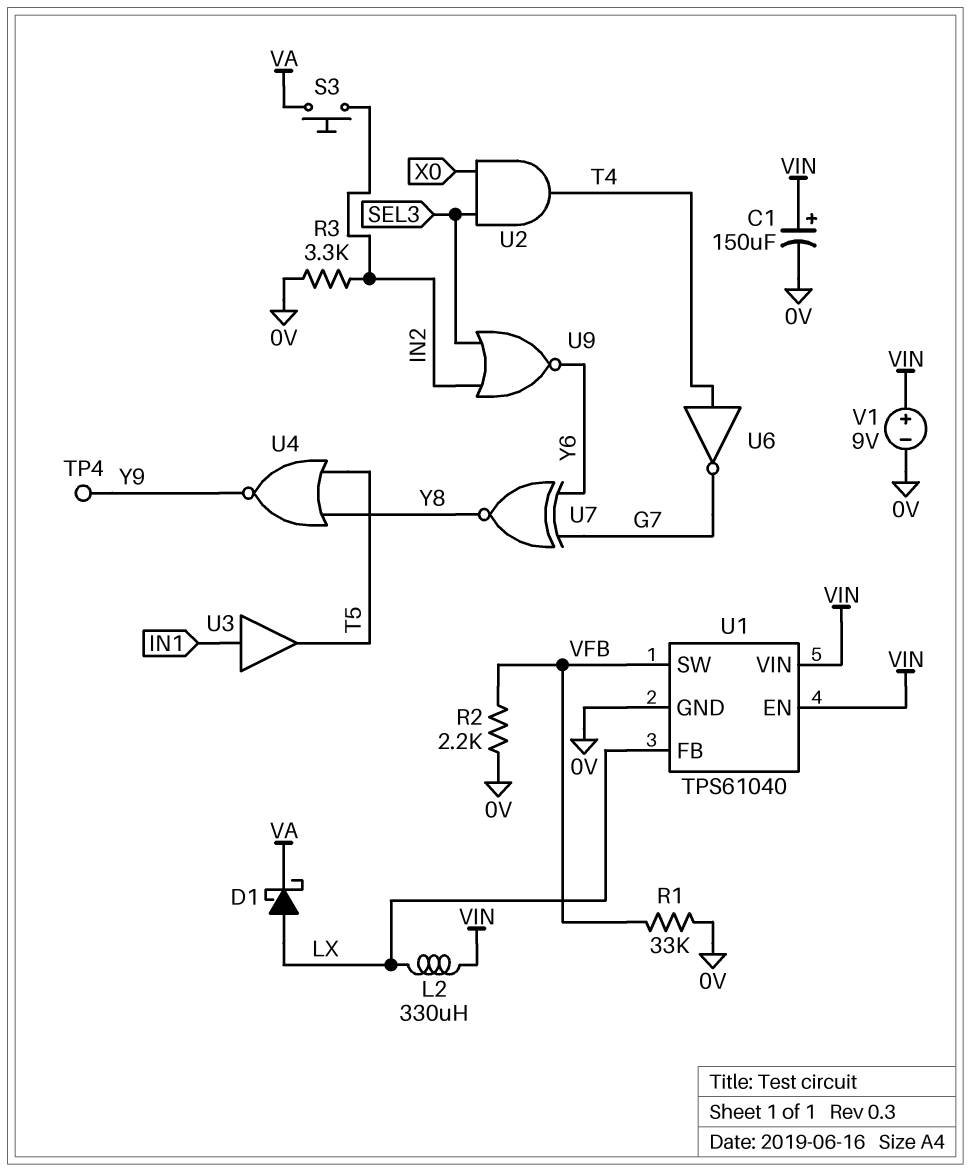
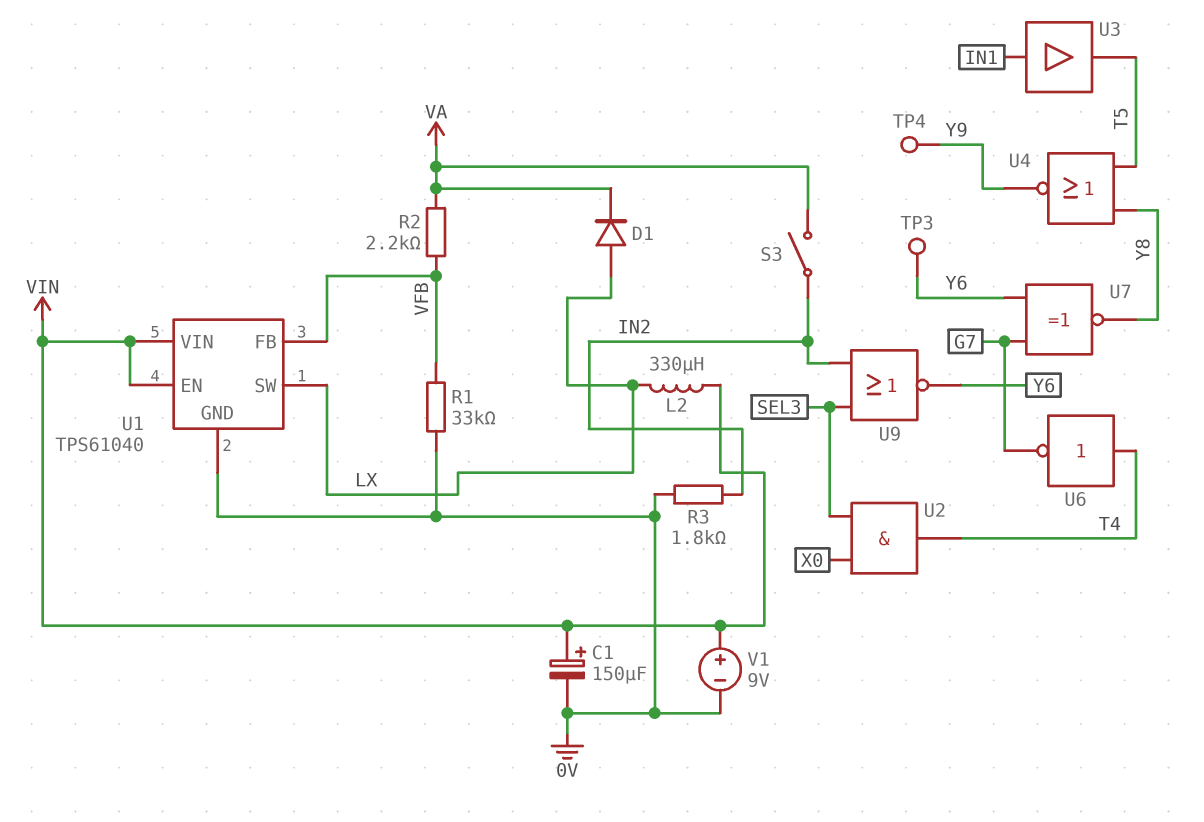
D1: schottky (A LX, K VA) -> diode (A LX, K VA)
R2: 2.2k (0V, VFB) -> 2.2k (VA, VFB)
R3: 3.3k (0V, IN2) -> 1.8k (0V, IN2)
S3: button (IN2, VA) -> switch (IN2, VA)
TP3: none -> test point (Y6)
U1 pin FB: LX -> VFB
U1 pin SW: VFB -> LX

